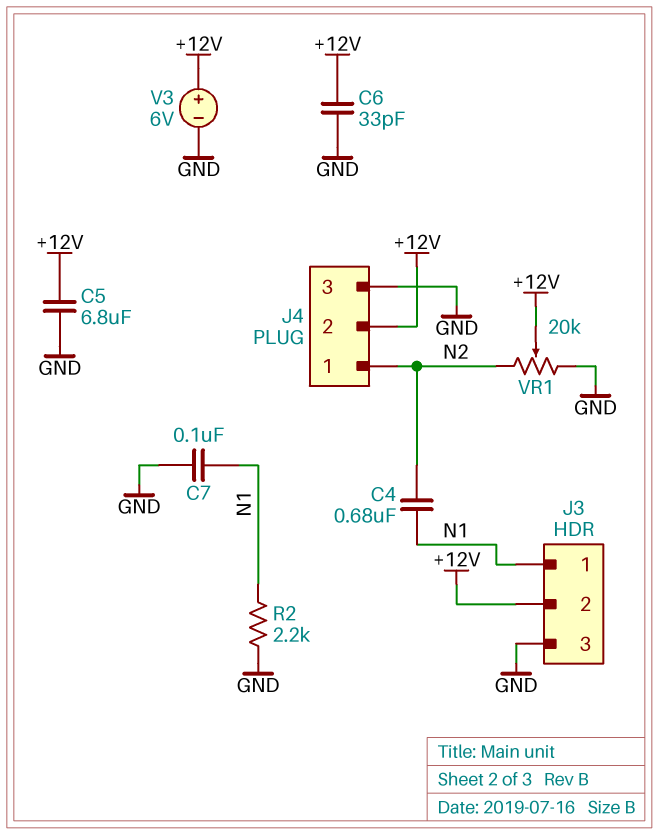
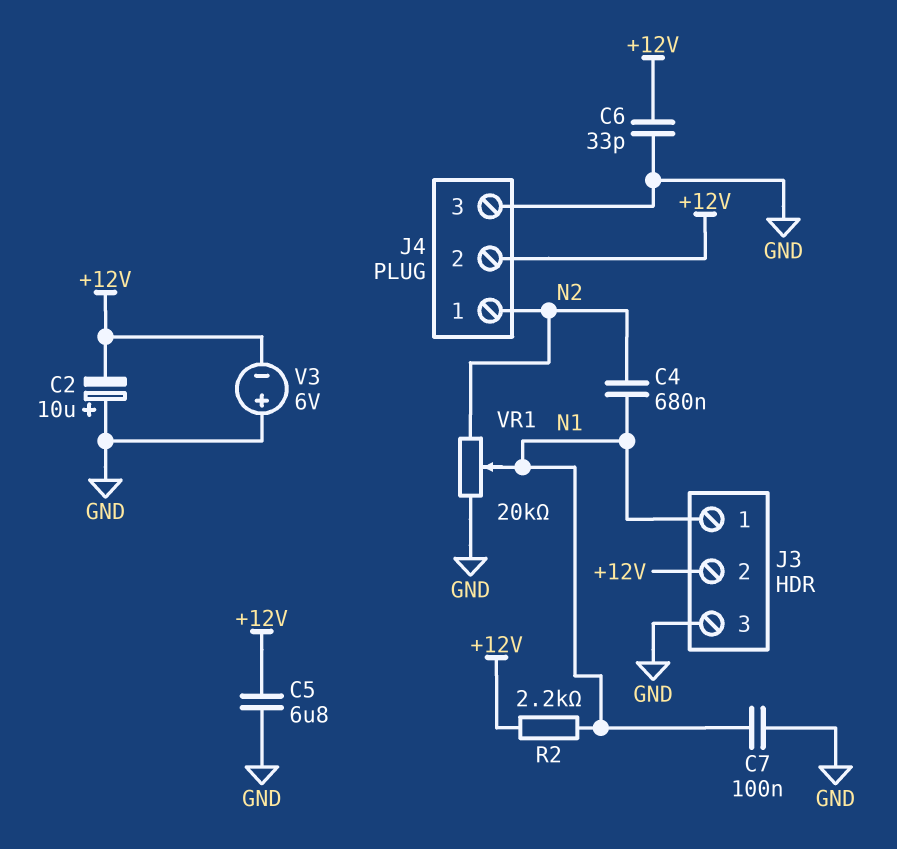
C2: none -> 10uF (plus GND, minus +12V)
R2: 2.2k (GND, N1) -> 2.2k (+12V, N1)
V3: 6V (plus +12V, minus GND) -> 6V (plus GND, minus +12V)
VR1: 20k (GND, N2, wiper +12V) -> 20k (GND, N2, wiper N1)

